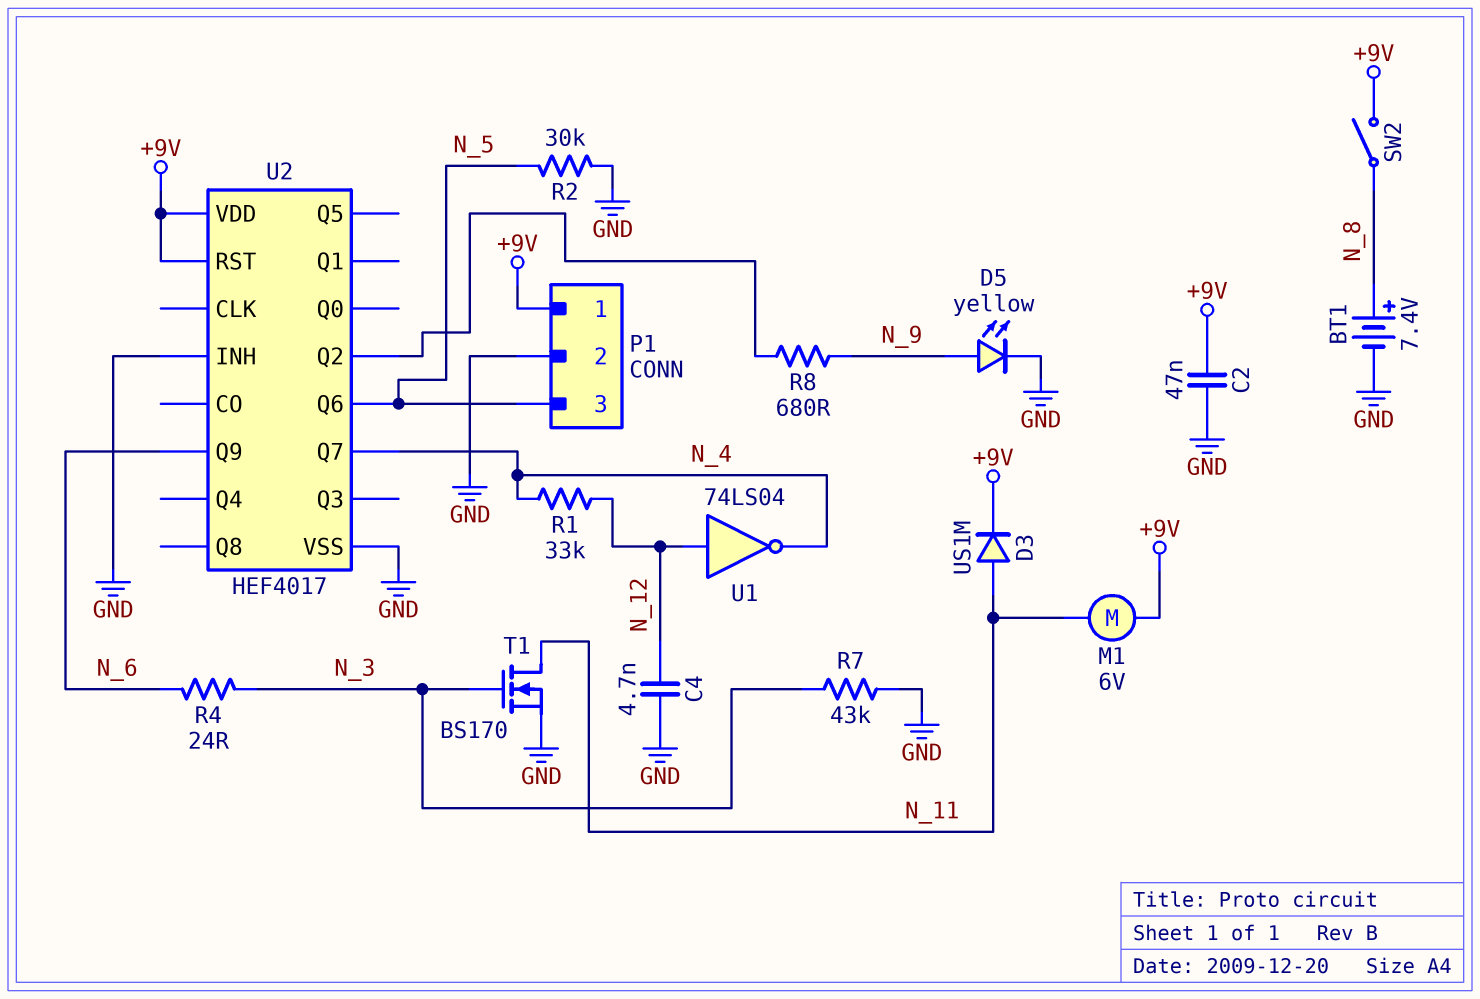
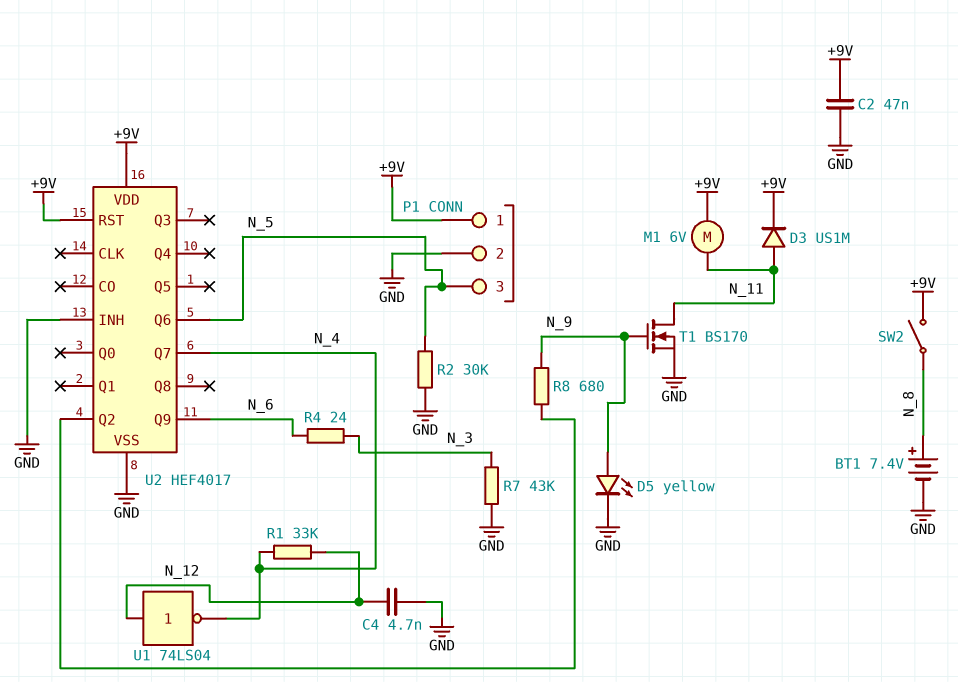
T1: NMOS BS170 (G N_3, D N_11, S GND) -> NMOS BS170 (G N_9, D N_11, S GND)

